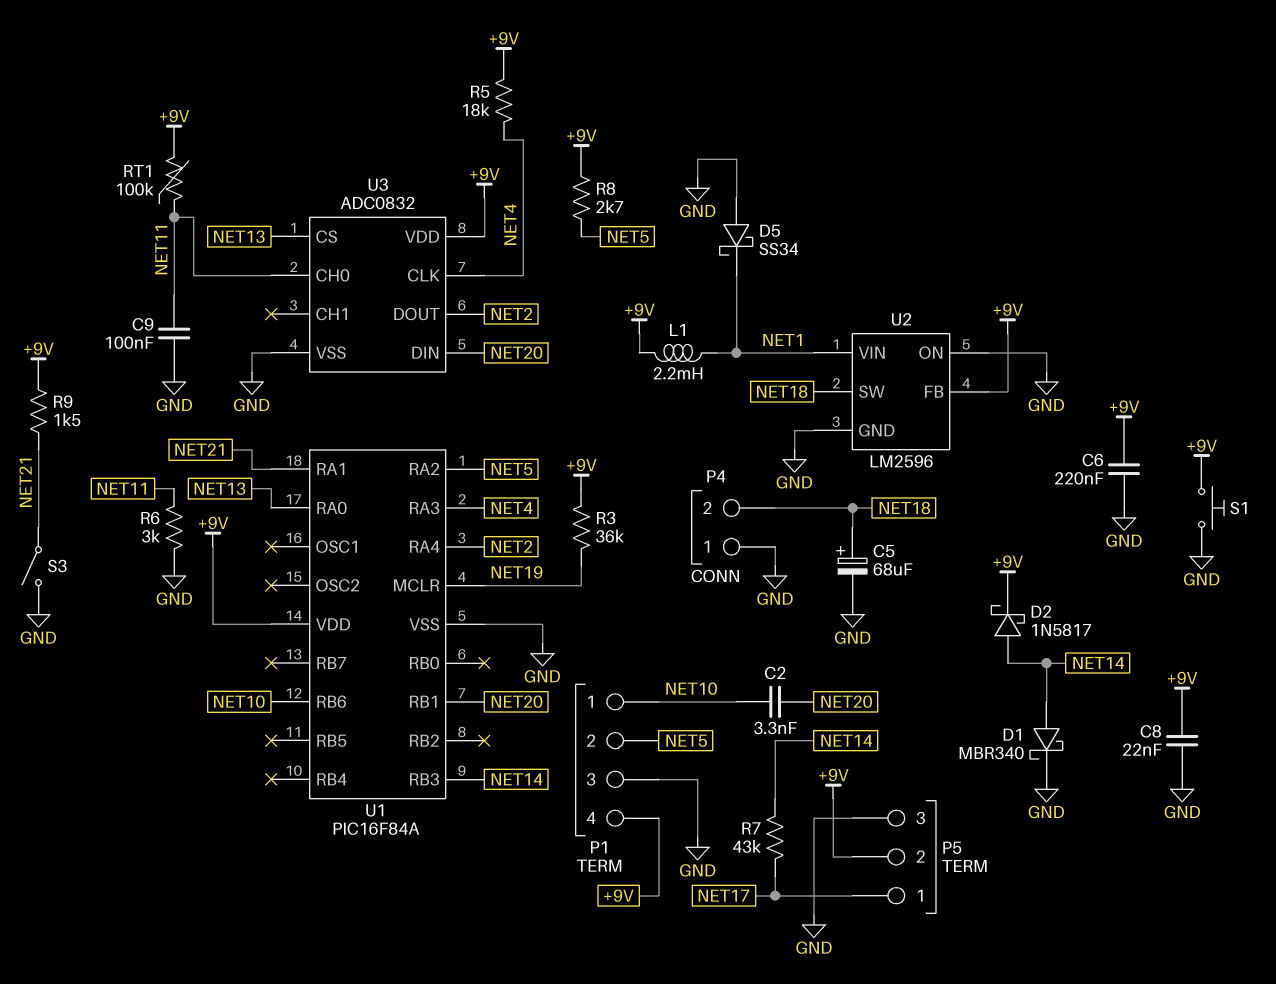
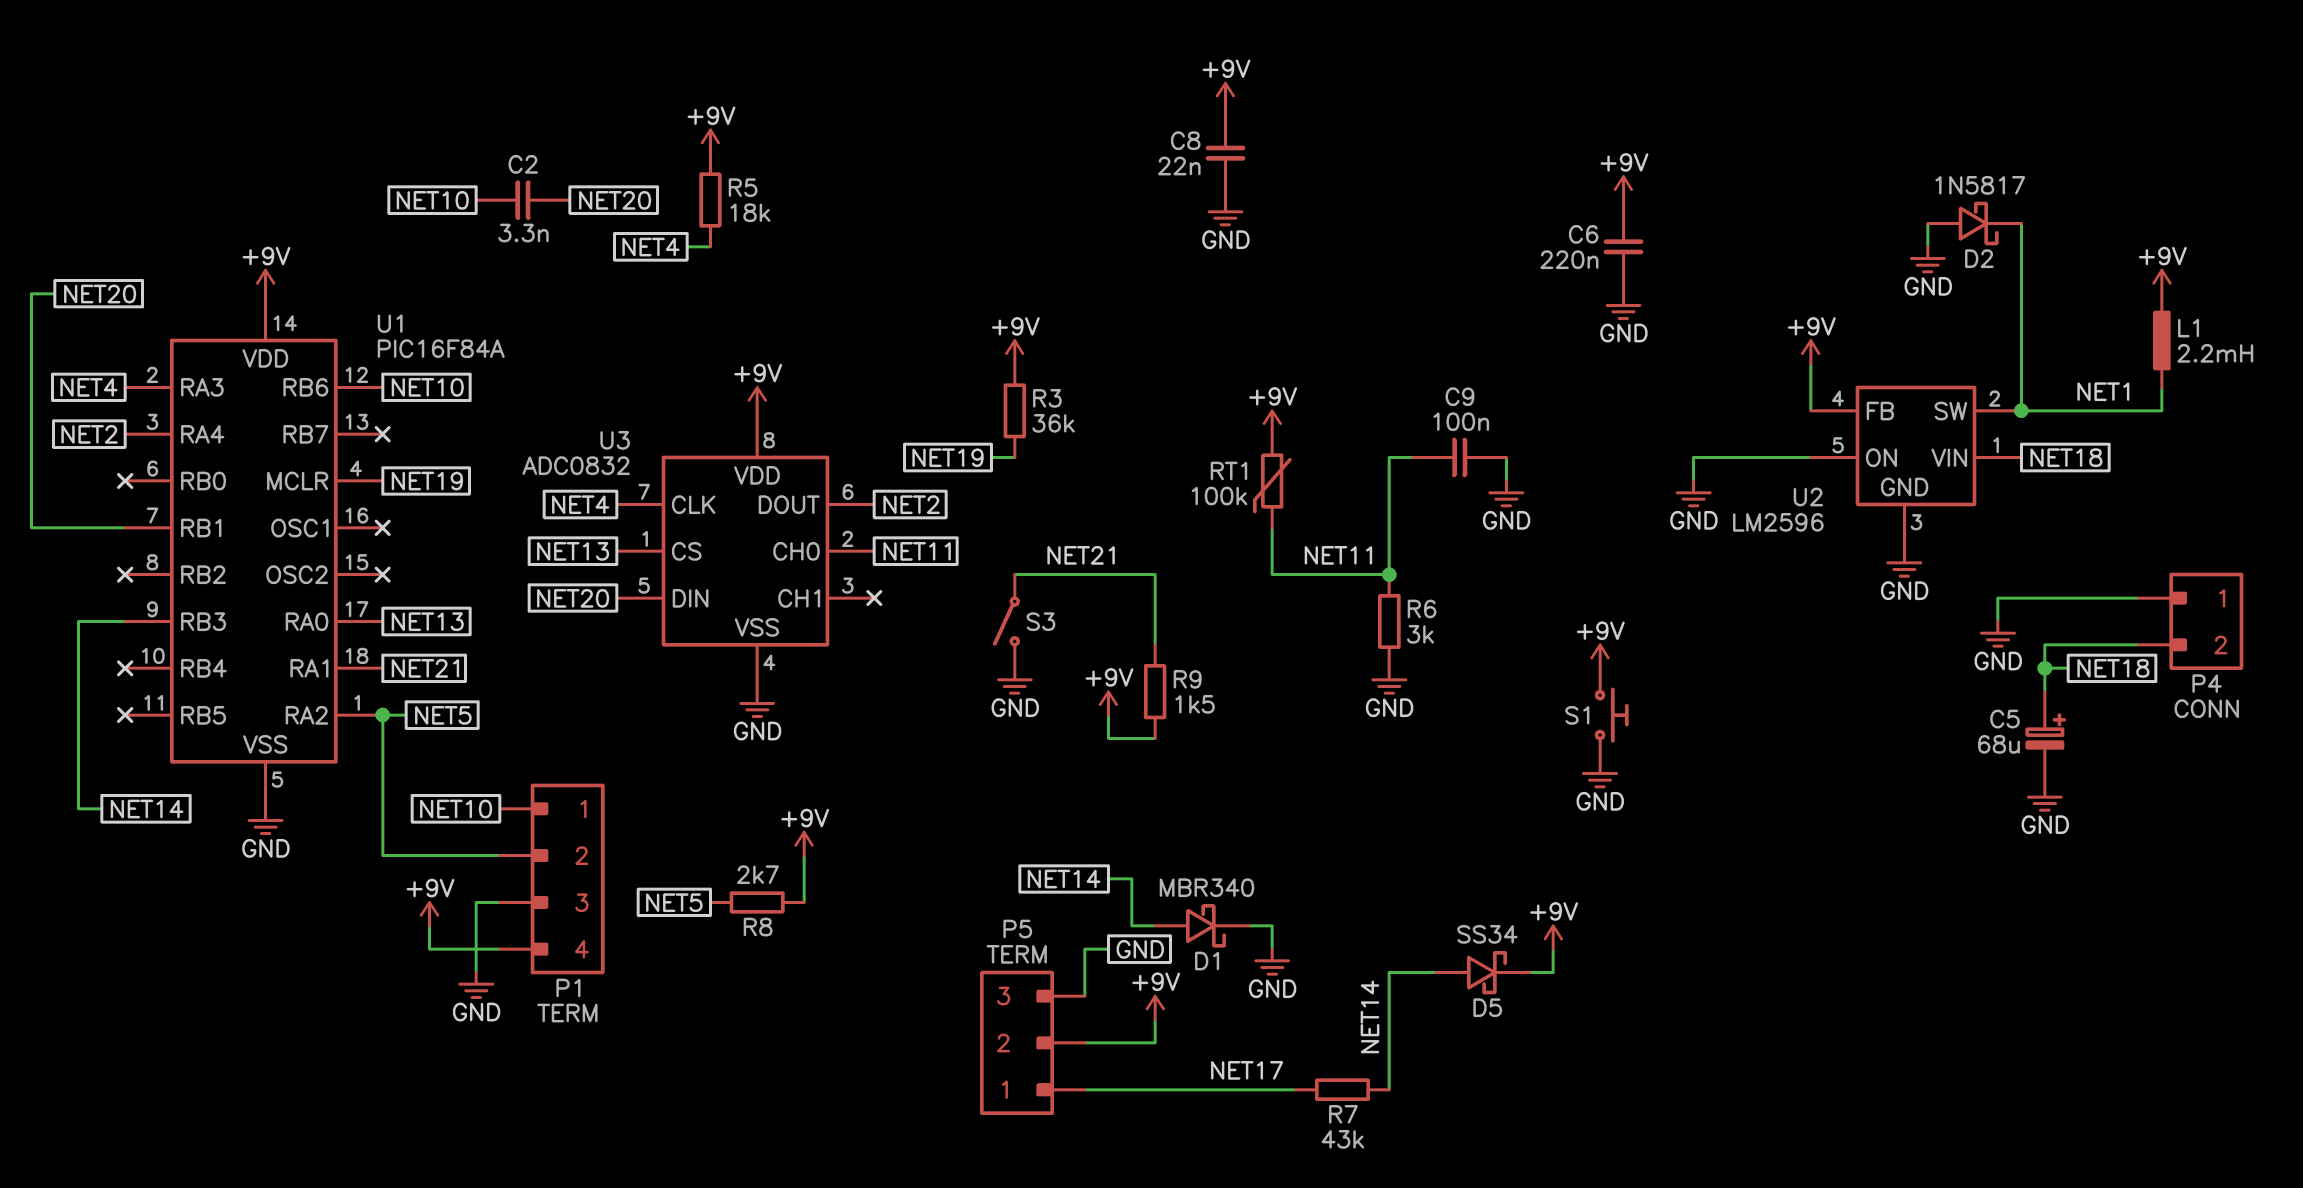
D2: schottky 1N5817 (A NET14, K +9V) -> schottky 1N5817 (A GND, K NET1)
D5: schottky SS34 (A GND, K NET1) -> schottky SS34 (A NET14, K +9V)
U2 pin SW: NET18 -> NET1
U2 pin VIN: NET1 -> NET18

